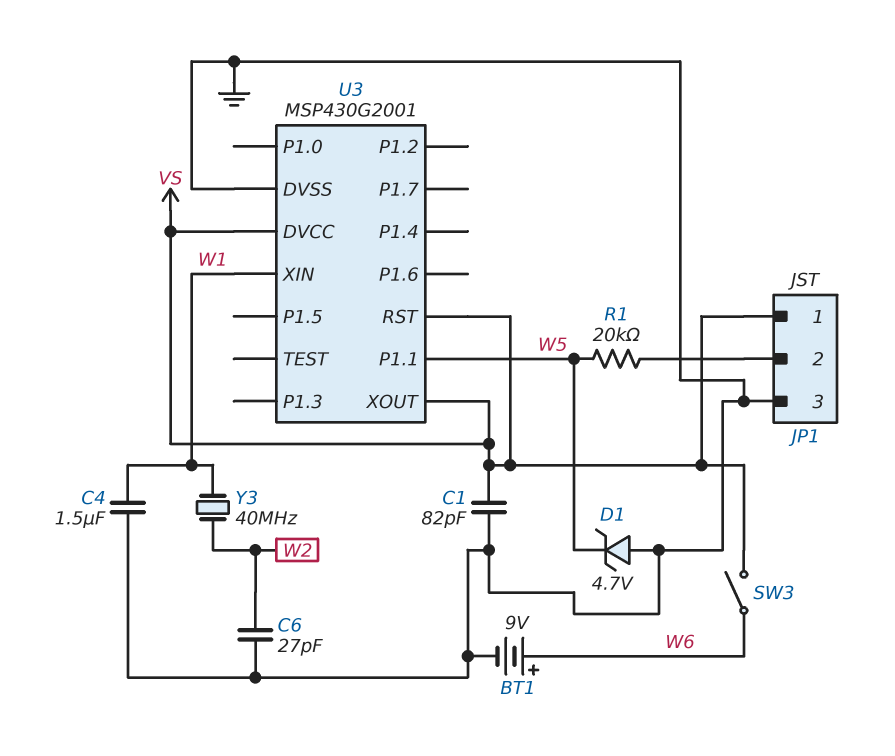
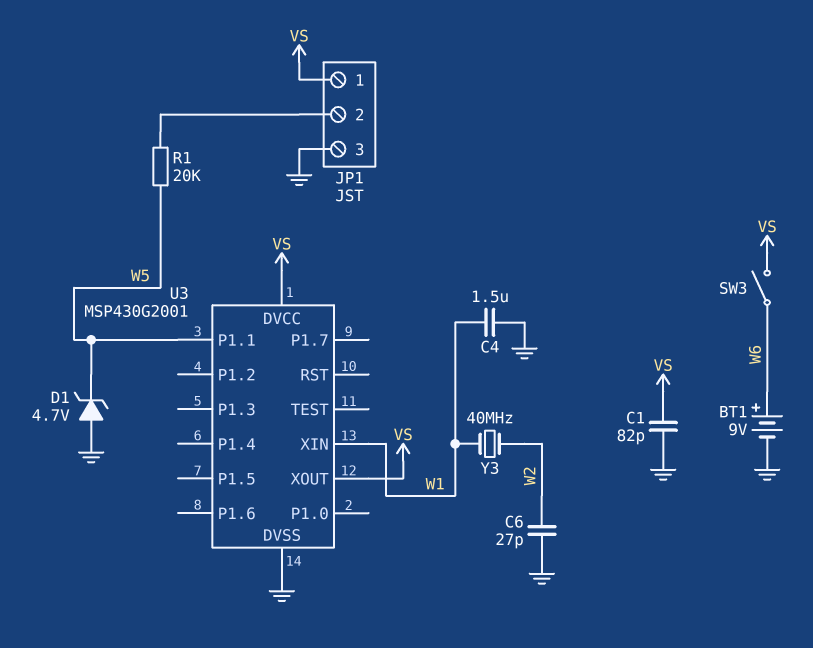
U3 pin RST: VS -> none

